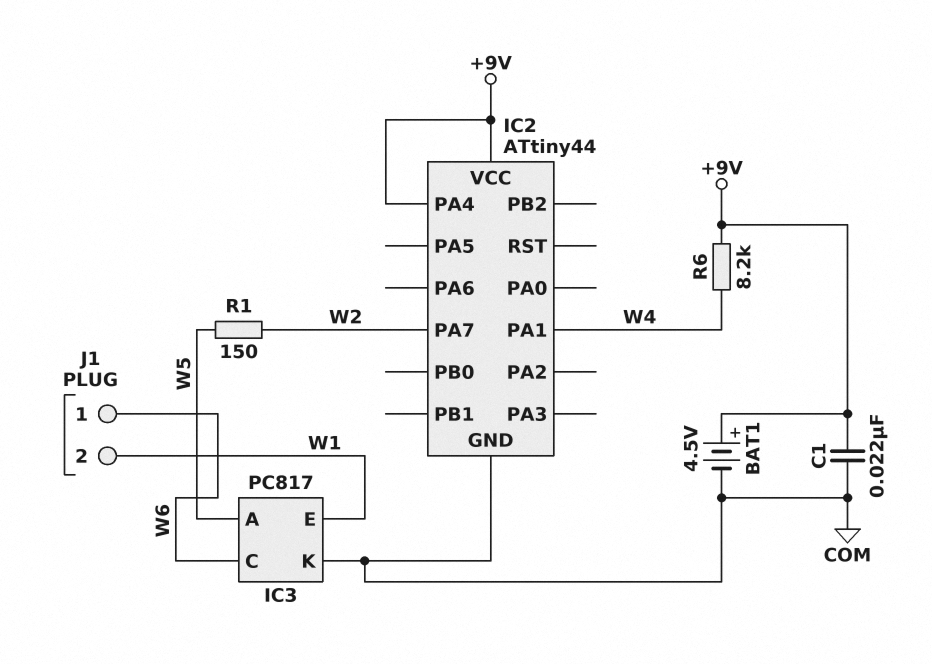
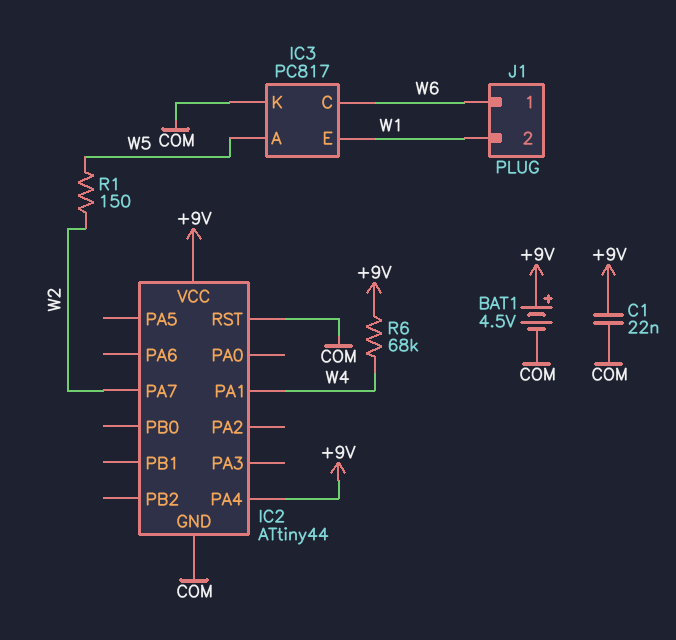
IC2 pin RST: none -> COM
R6: 8.2k (+9V, W4) -> 68k (+9V, W4)

